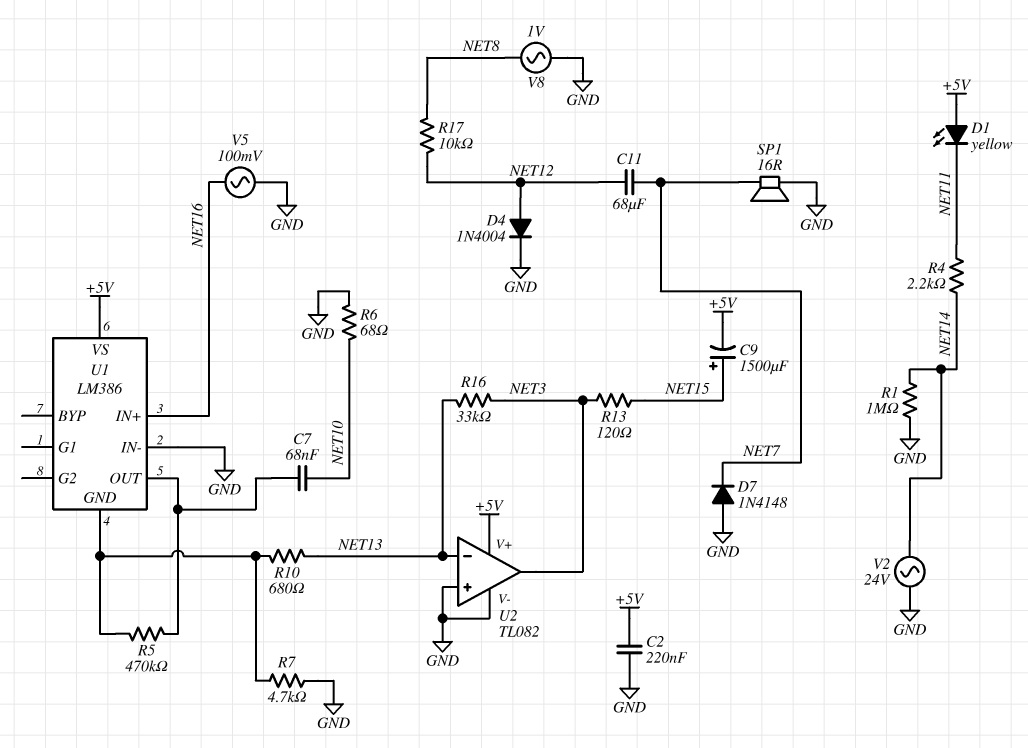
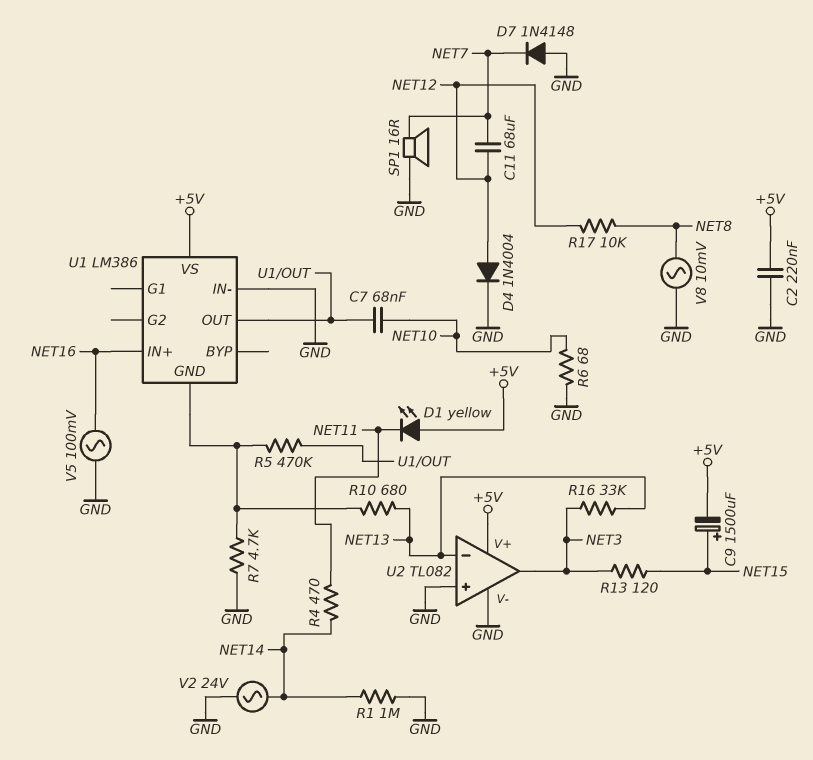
R4: 2.2k (NET11, NET14) -> 470 (NET11, NET14)
V8: AC 1V (GND, NET8) -> AC 10mV (GND, NET8)

